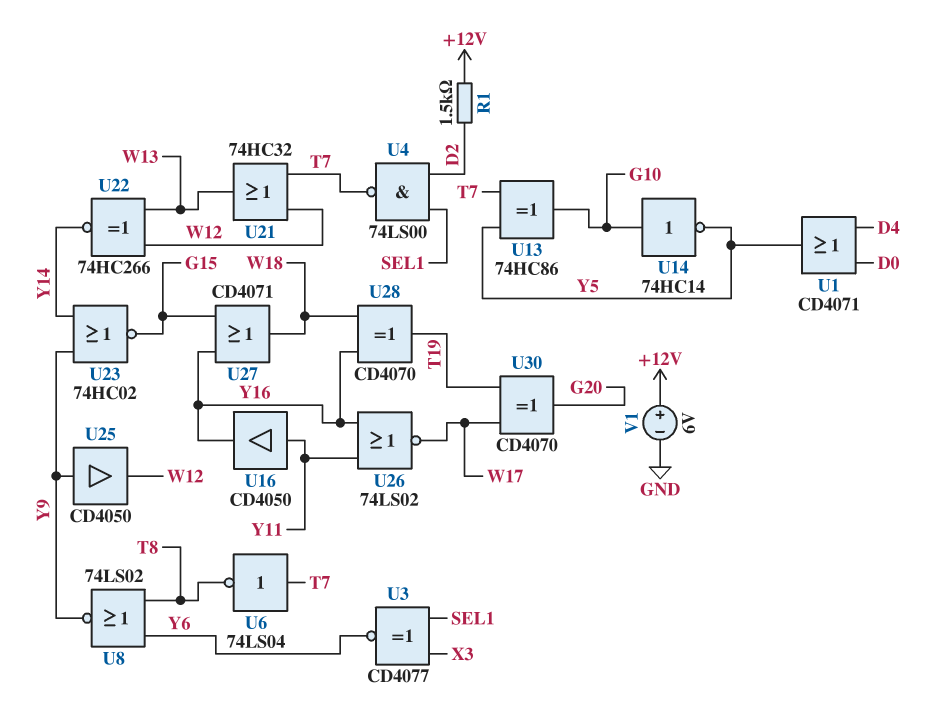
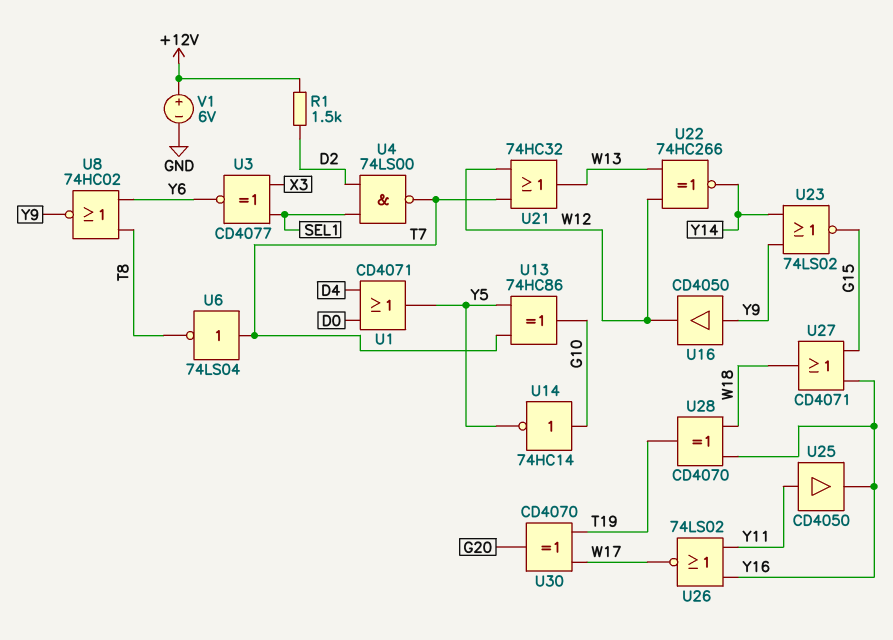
U8: NOR 74LS02 (in T8, in Y6, out Y9) -> NOR 74HC02 (in T8, in Y6, out Y9)
U16: buffer CD4050 (in Y11, out Y16) -> buffer CD4050 (in Y9, out W12)
U23: NOR 74HC02 (in Y9, in Y14, out G15) -> NOR 74LS02 (in Y9, in Y14, out G15)
U25: buffer CD4050 (in Y9, out W12) -> buffer CD4050 (in Y11, out Y16)

